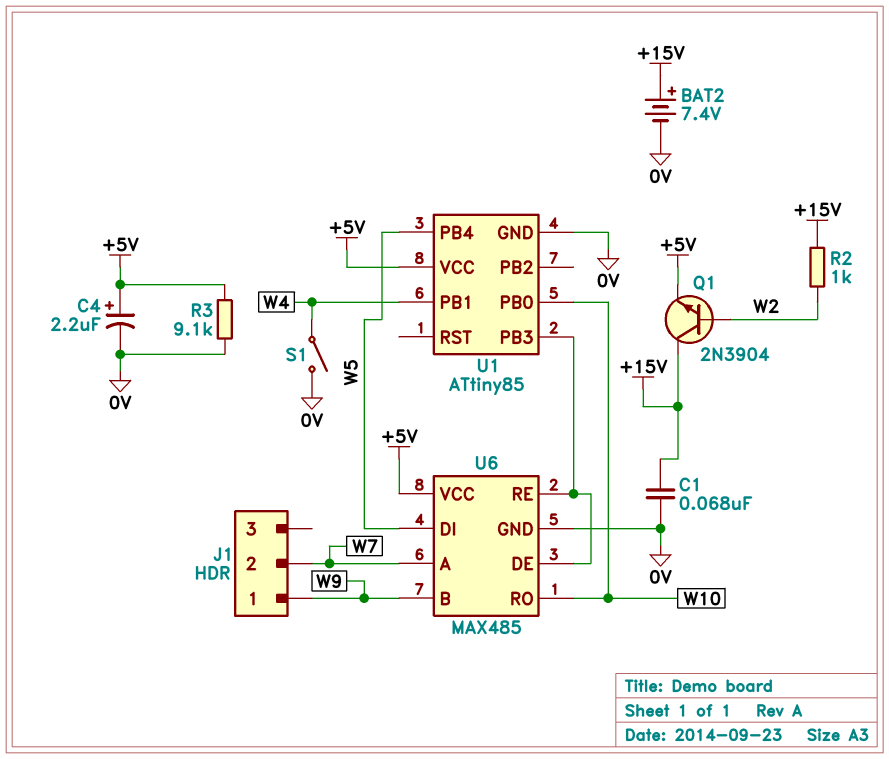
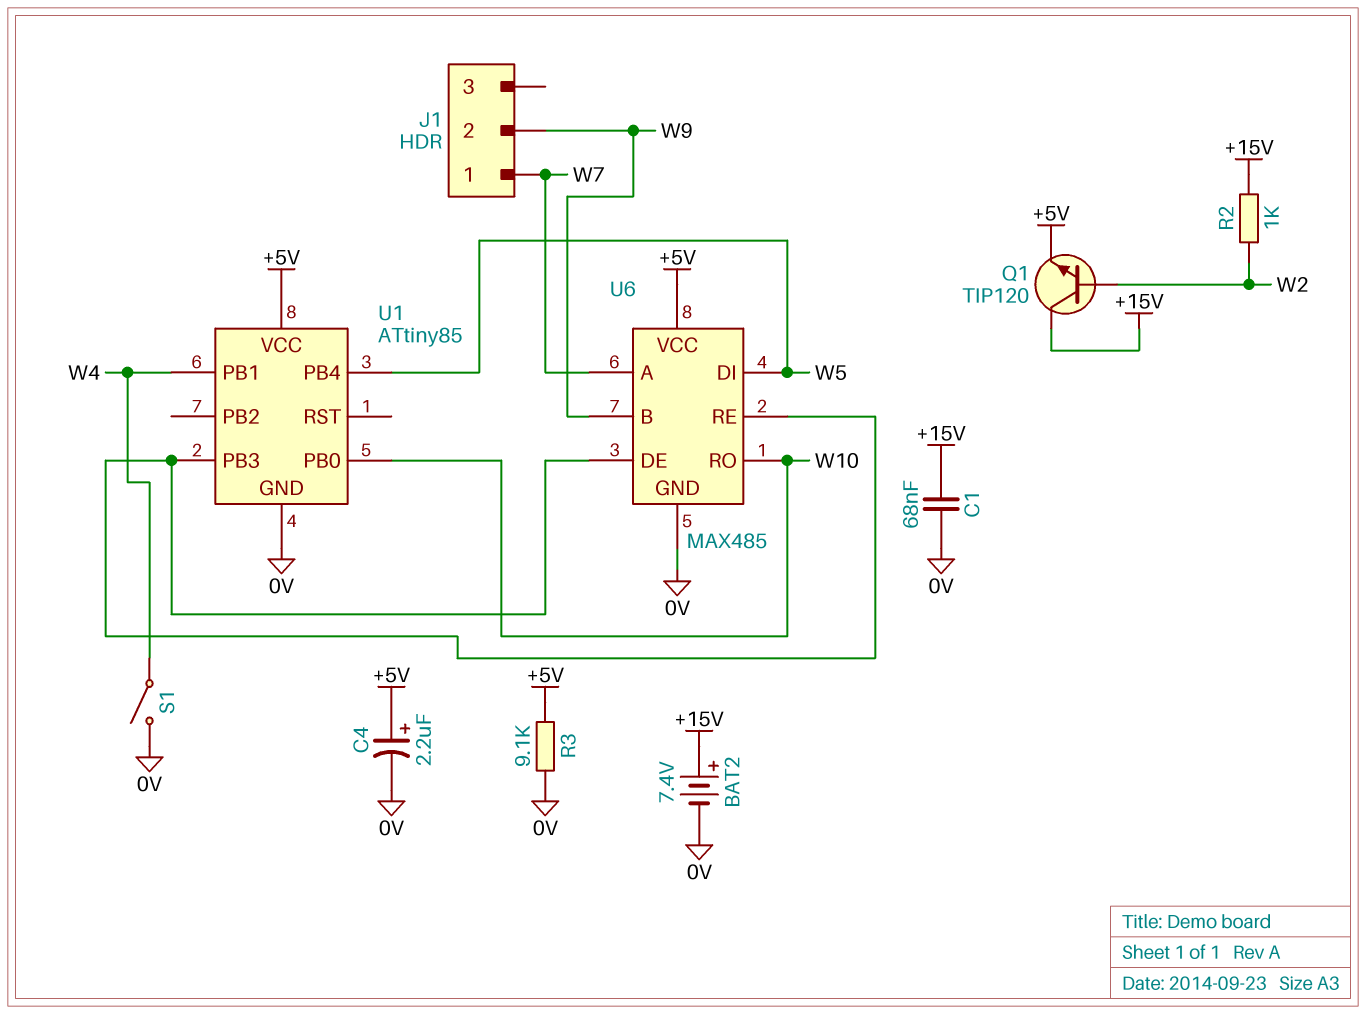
J1 pin 1: W9 -> W7
J1 pin 2: W7 -> W9
Q1: NPN 2N3904 (B W2, C +15V, E +5V) -> NPN TIP120 (B W2, C +15V, E +5V)

